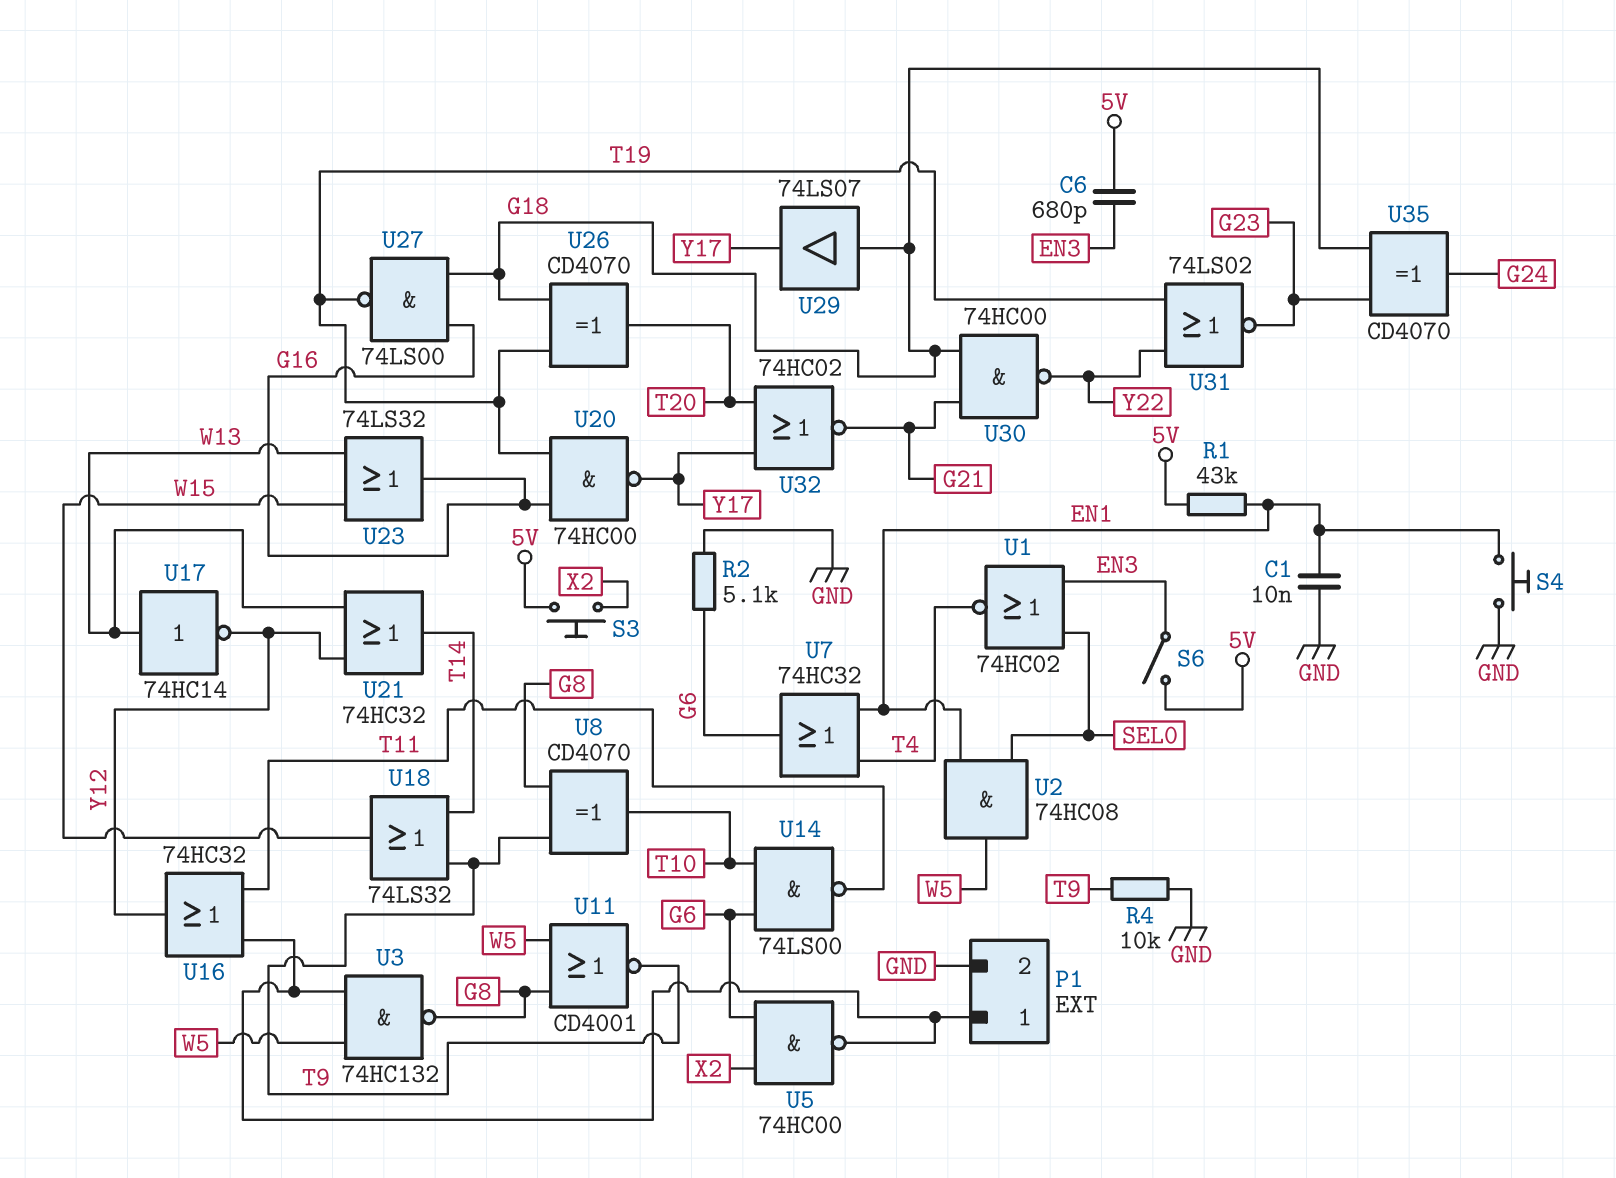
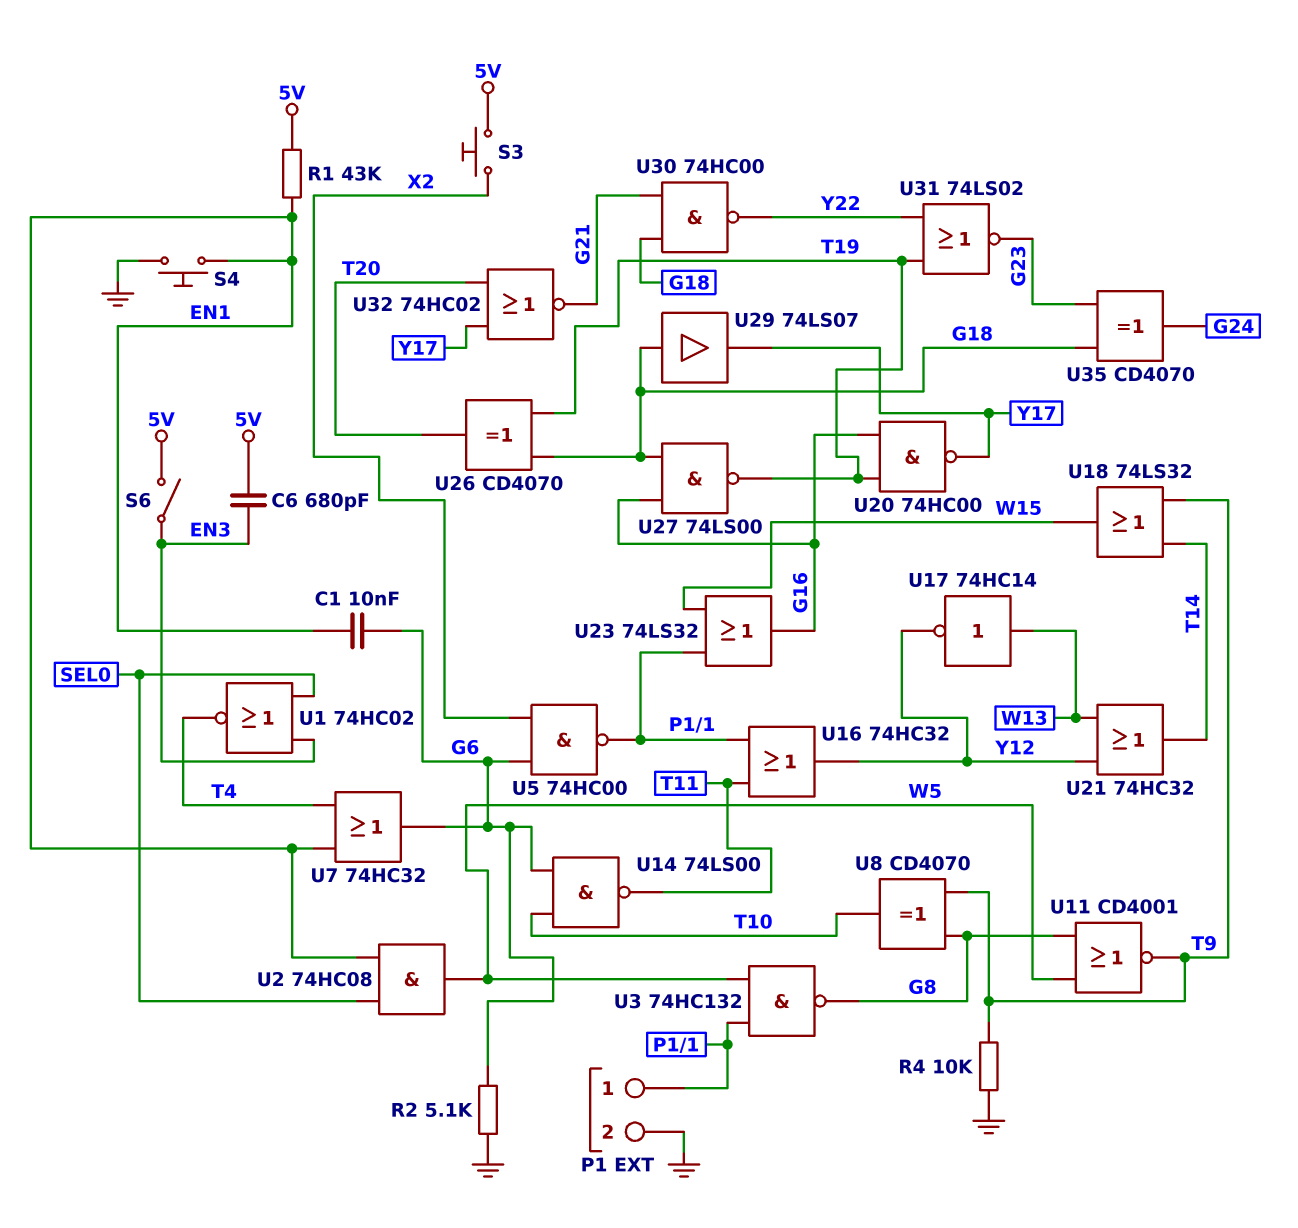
C1: 10nF (EN1, GND) -> 10nF (EN1, G6)
U23: OR 74LS32 (in W13, in W15, out G16) -> OR 74LS32 (in P1/1, in W15, out G16)

